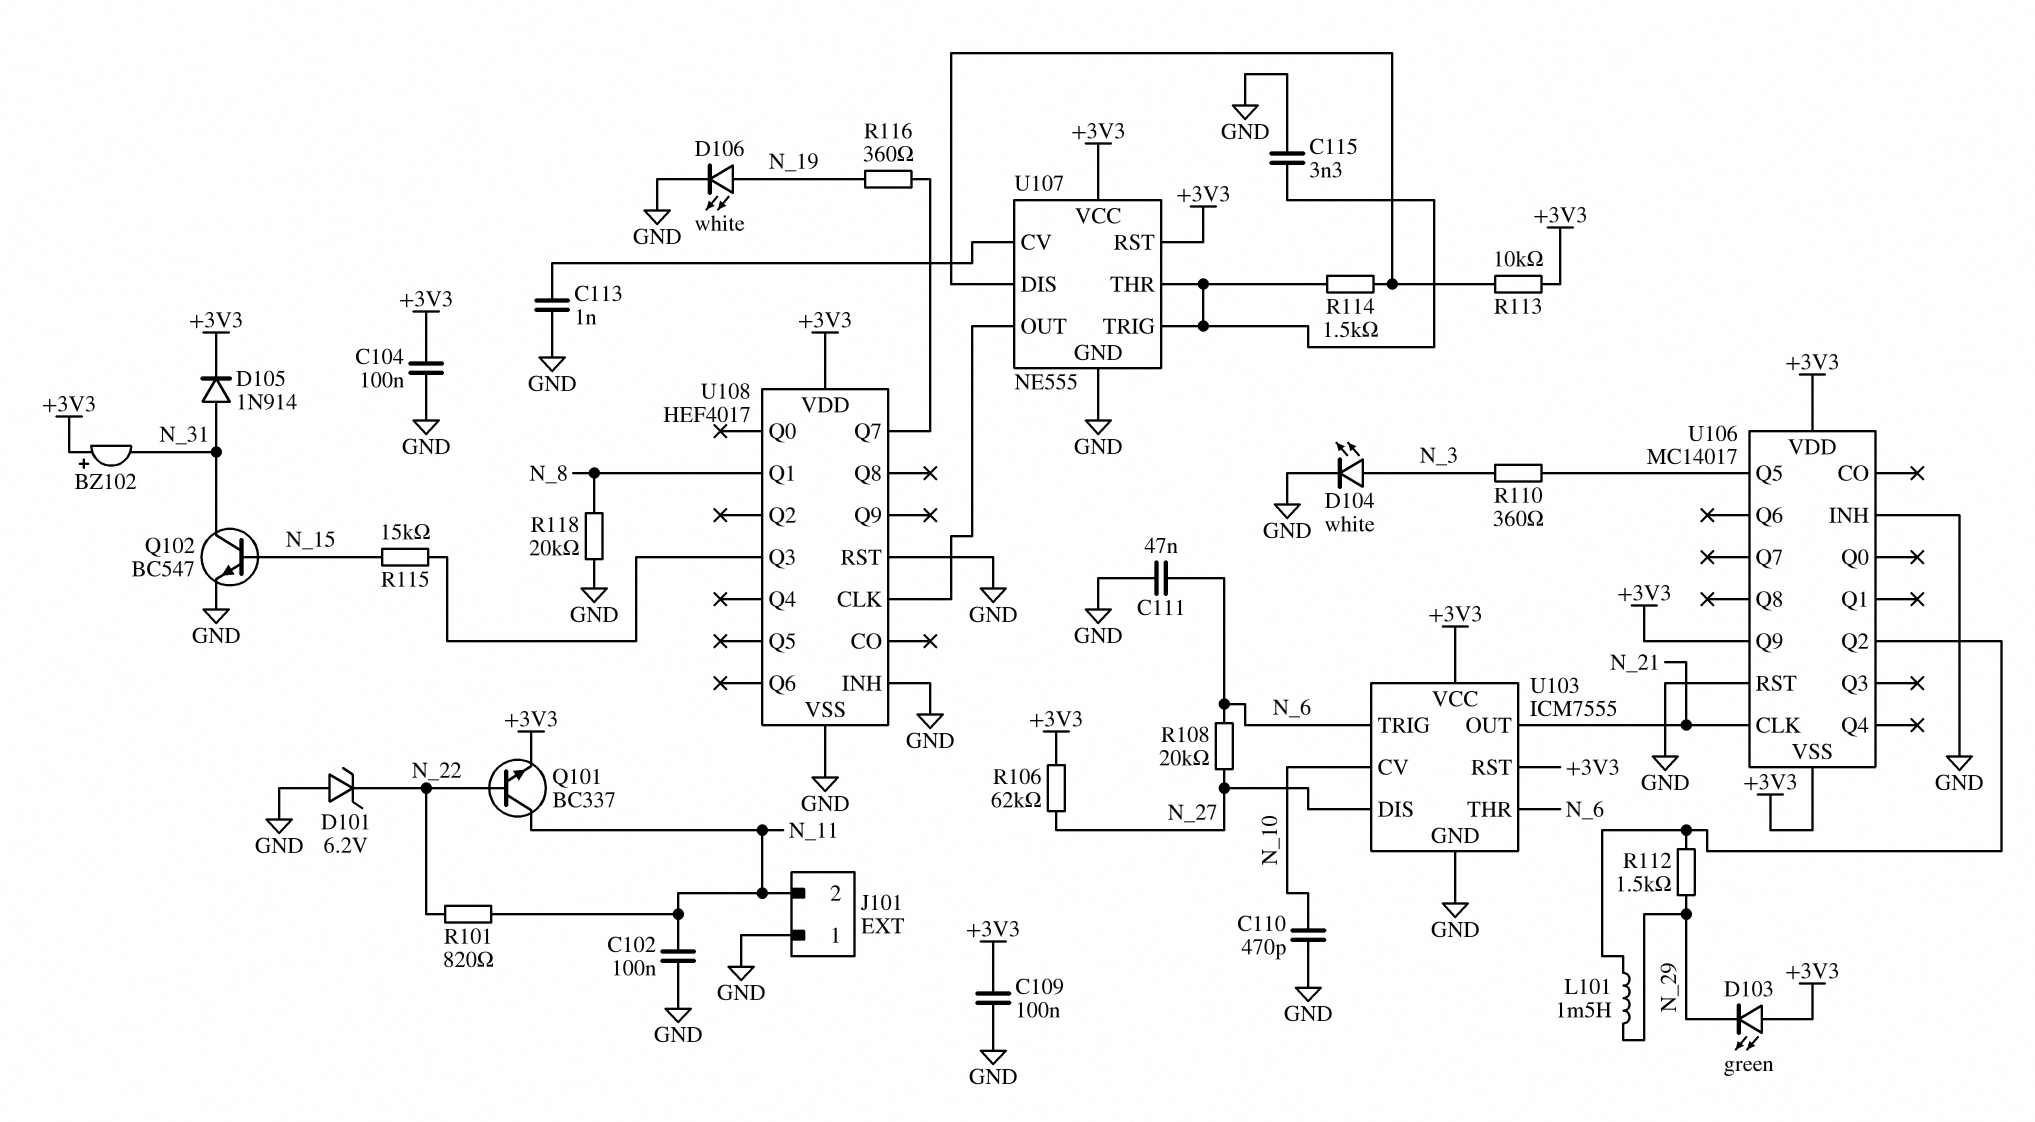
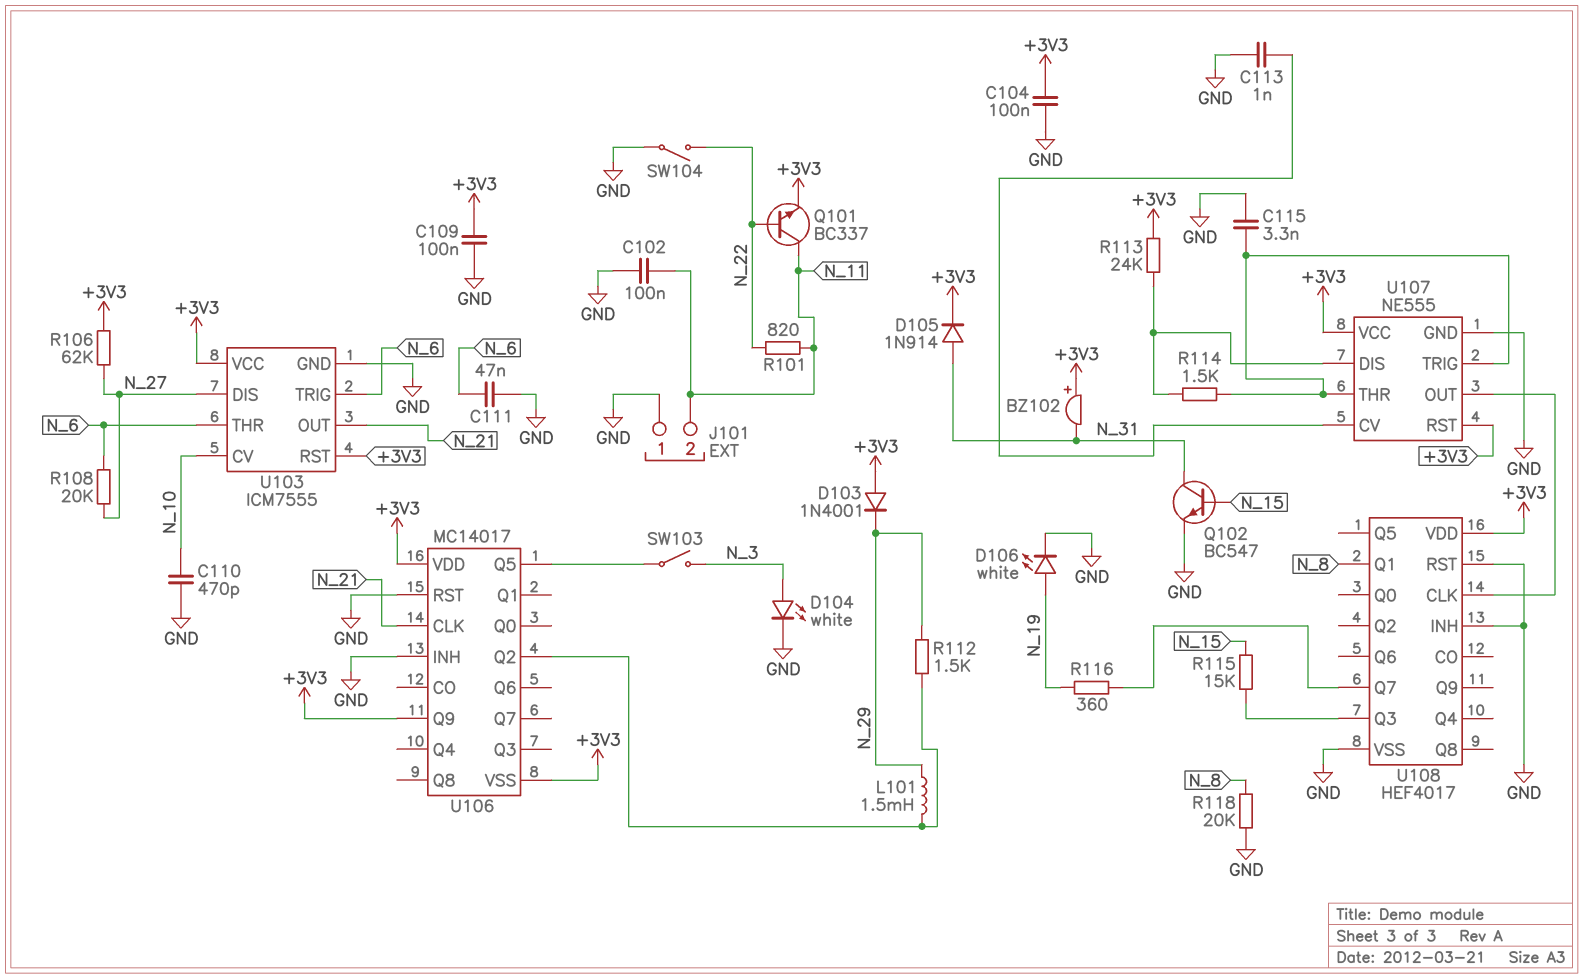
D101: zener 6.2V (A GND, K N_22) -> none
D103: LED green (A +3V3, K N_29) -> diode 1N4001 (A +3V3, K N_29)
R110: 360 (N_3, U106/Q5) -> none
R113: 10k (+3V3, U107/DIS) -> 24k (+3V3, U107/DIS)
SW103: none -> switch (N_3, U106/Q5)
SW104: none -> switch (GND, N_22)

